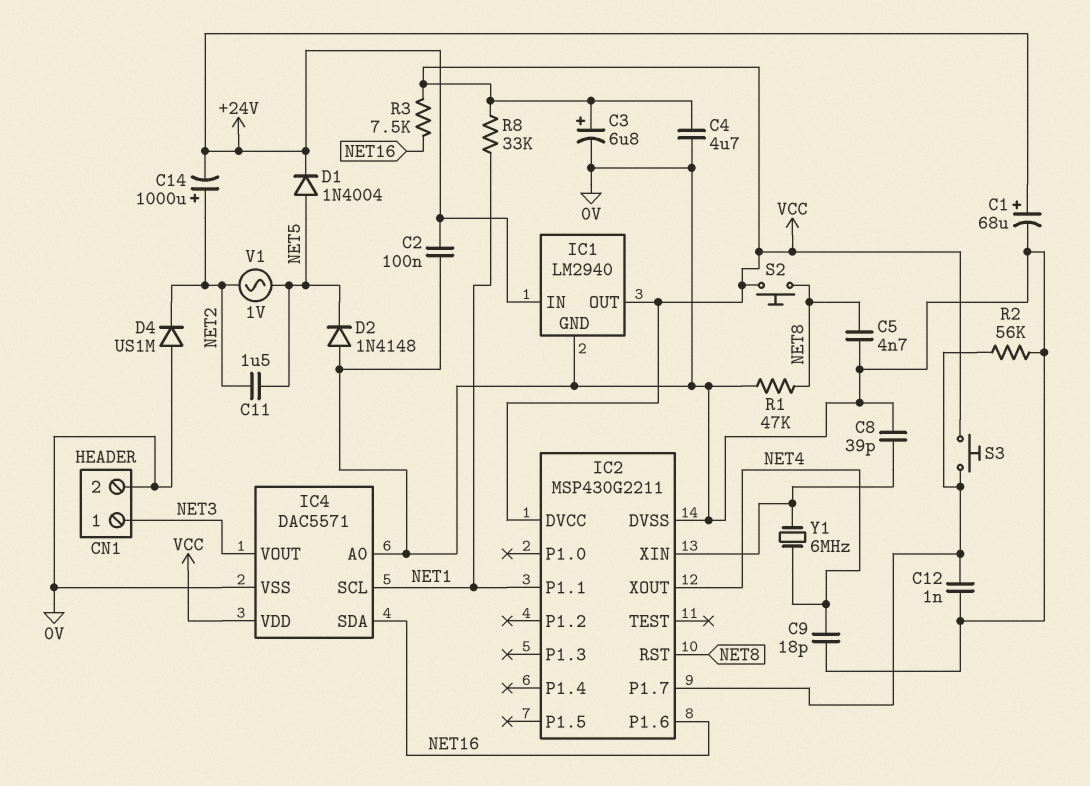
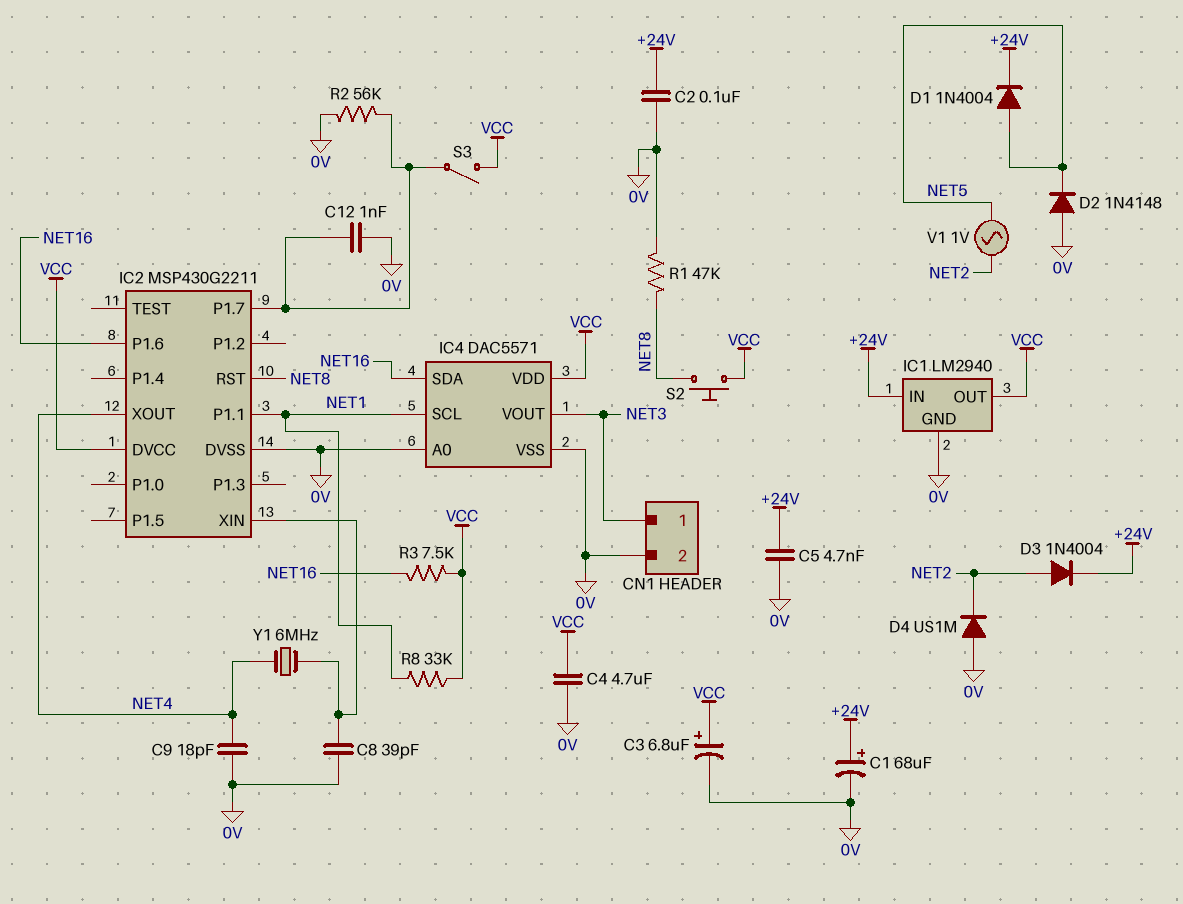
C5: 4.7nF (0V, NET8) -> 4.7nF (+24V, 0V)
C11: 1.5uF (NET2, NET5) -> none
C14: 1000uF (plus NET2, minus +24V) -> none
D3: none -> diode 1N4004 (A NET2, K +24V)
S3: button (IC2/P1.7, VCC) -> switch (IC2/P1.7, VCC)

